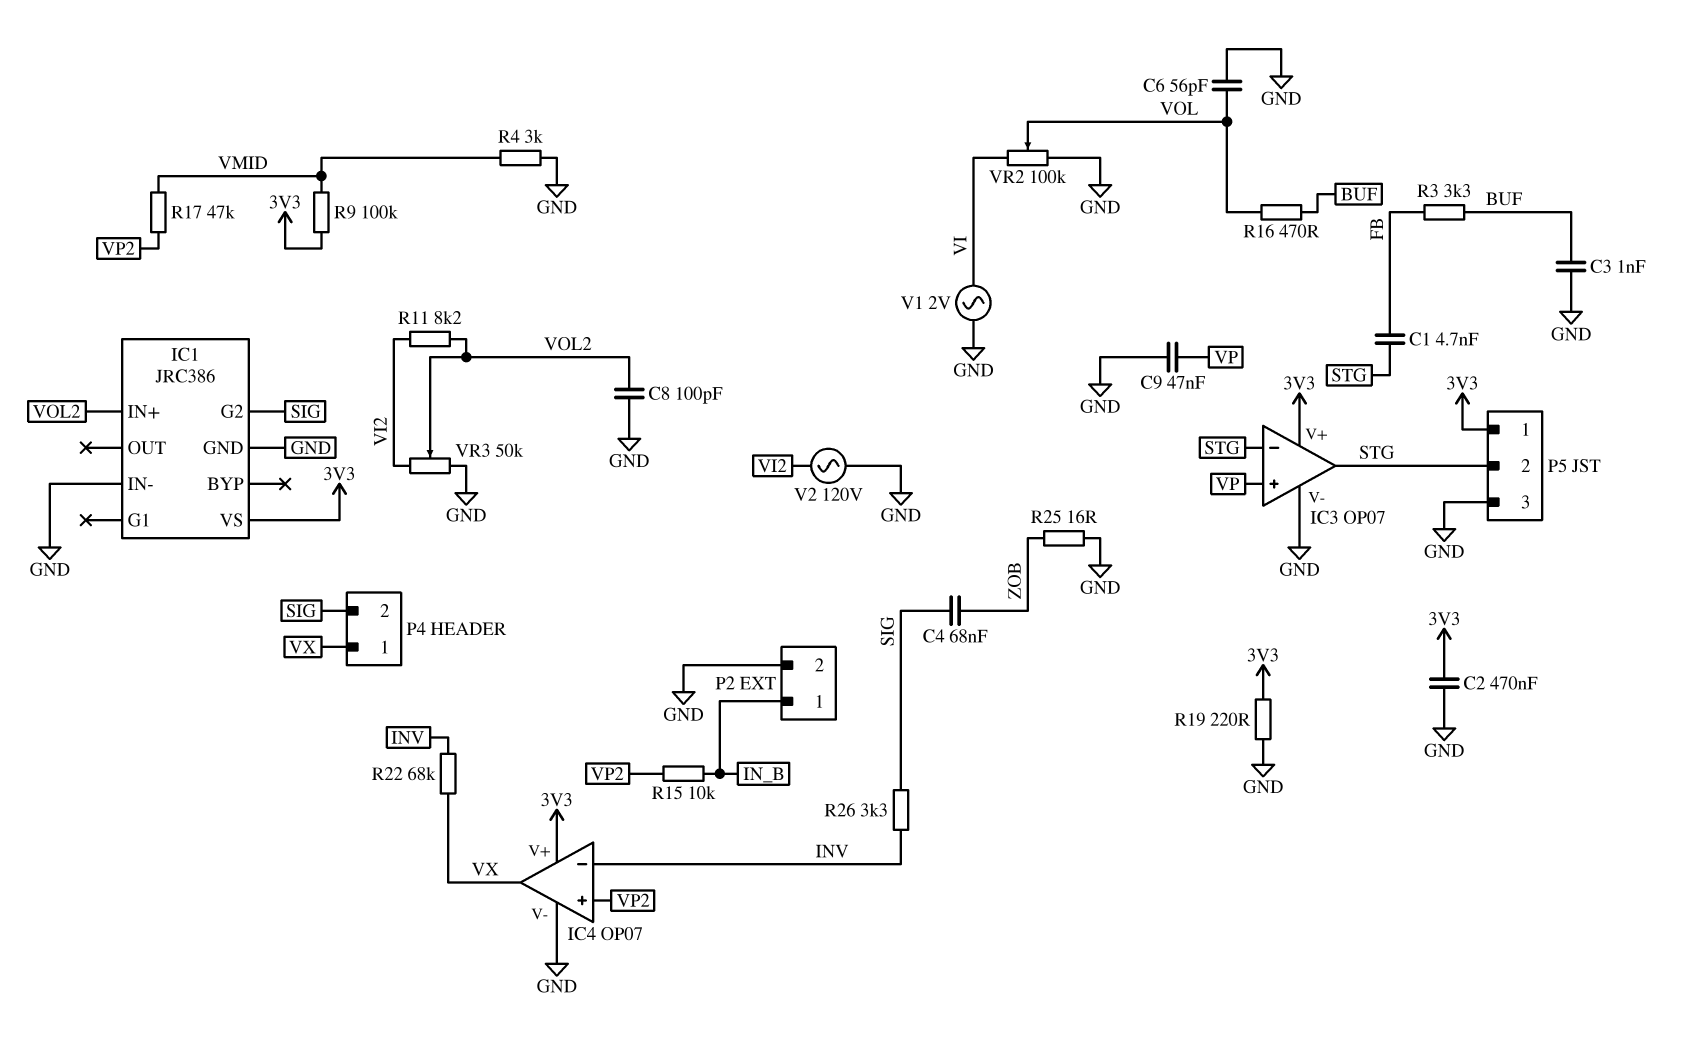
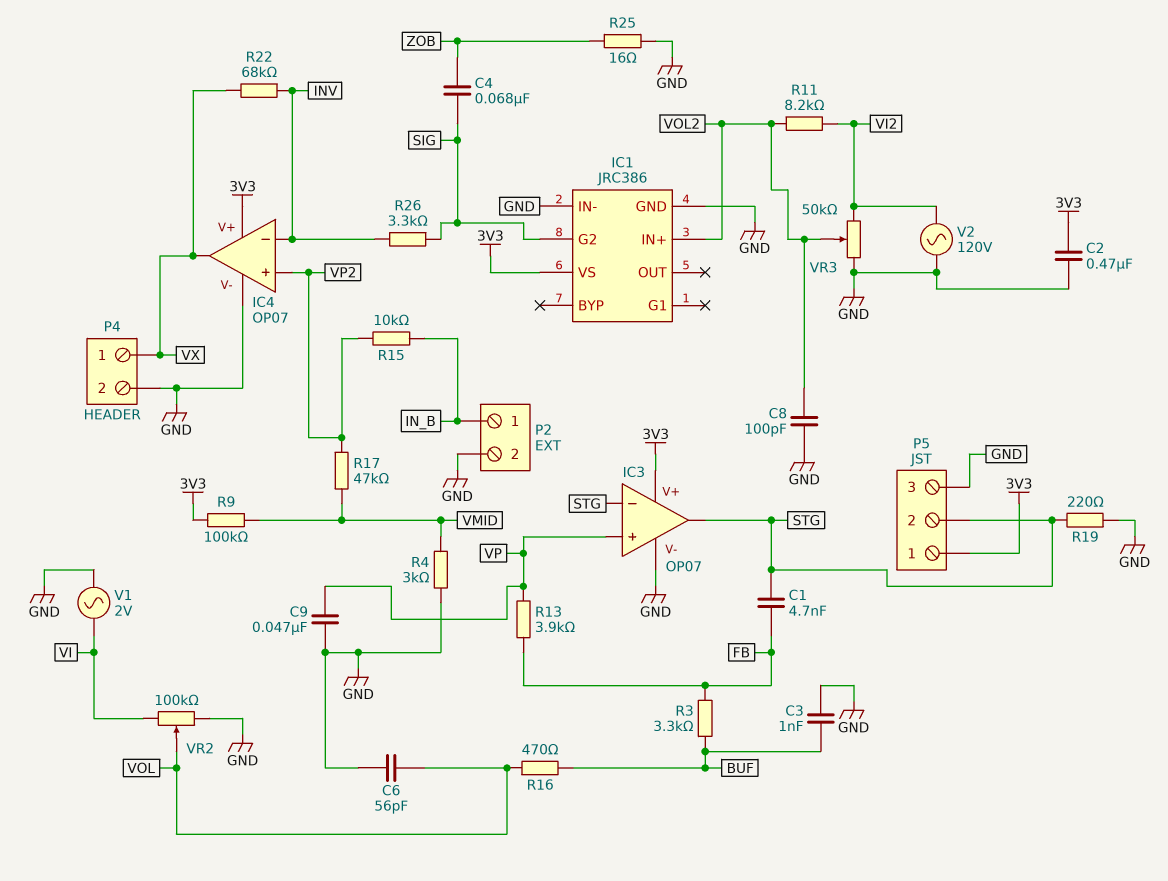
P4 pin 2: SIG -> GND
R13: none -> 3.9k (FB, VP)
R19: 220 (3V3, GND) -> 220 (GND, STG)

